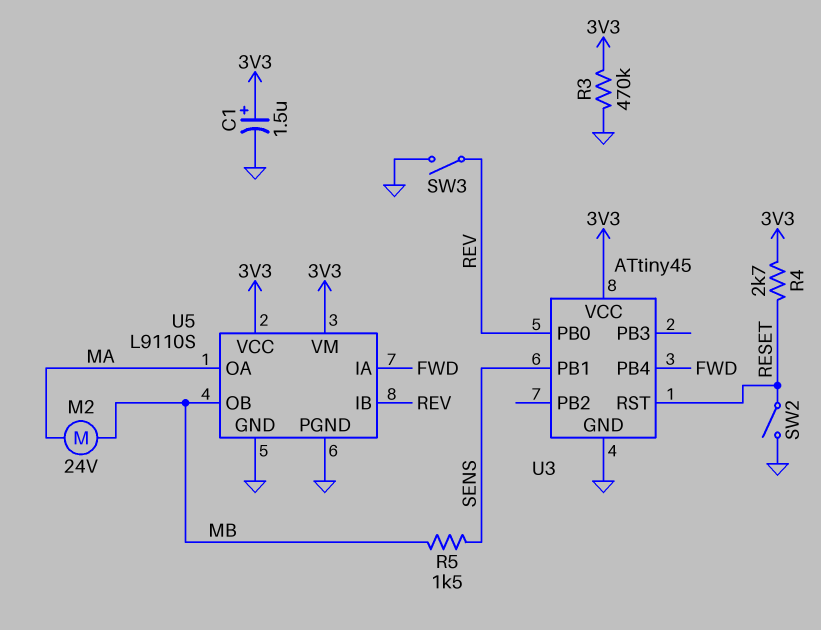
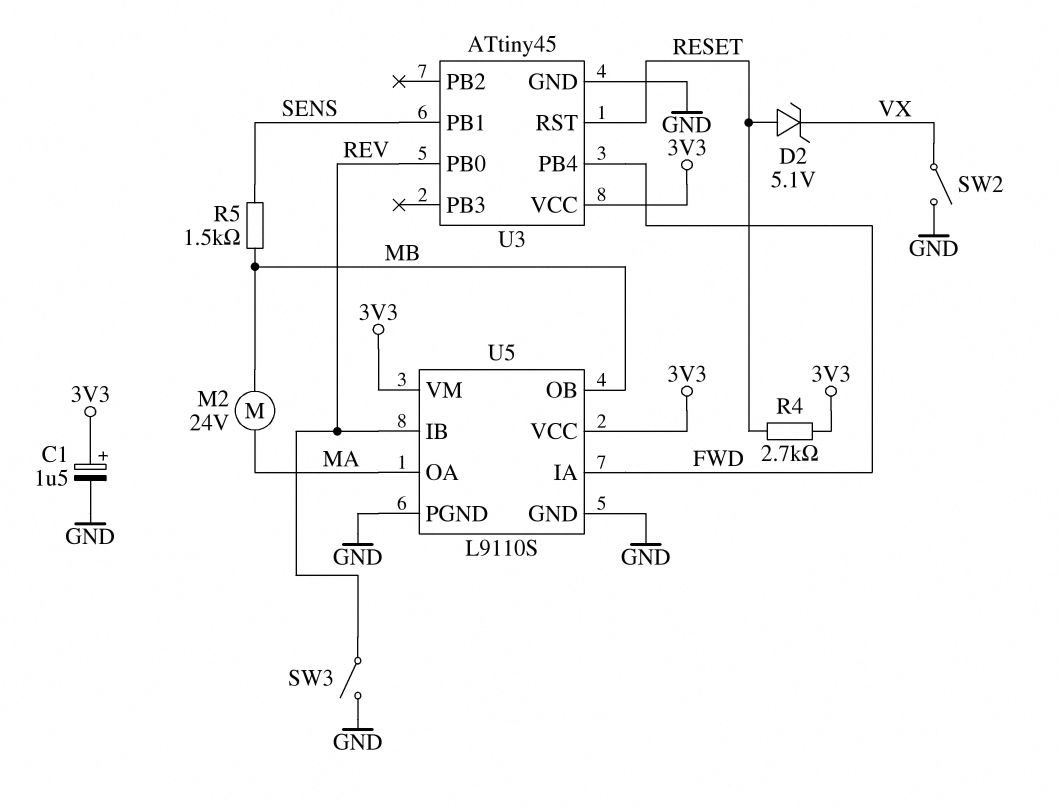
D2: none -> zener 5.1V (A RESET, K VX)
R3: 470k (3V3, GND) -> none
SW2: switch (GND, RESET) -> switch (GND, VX)

